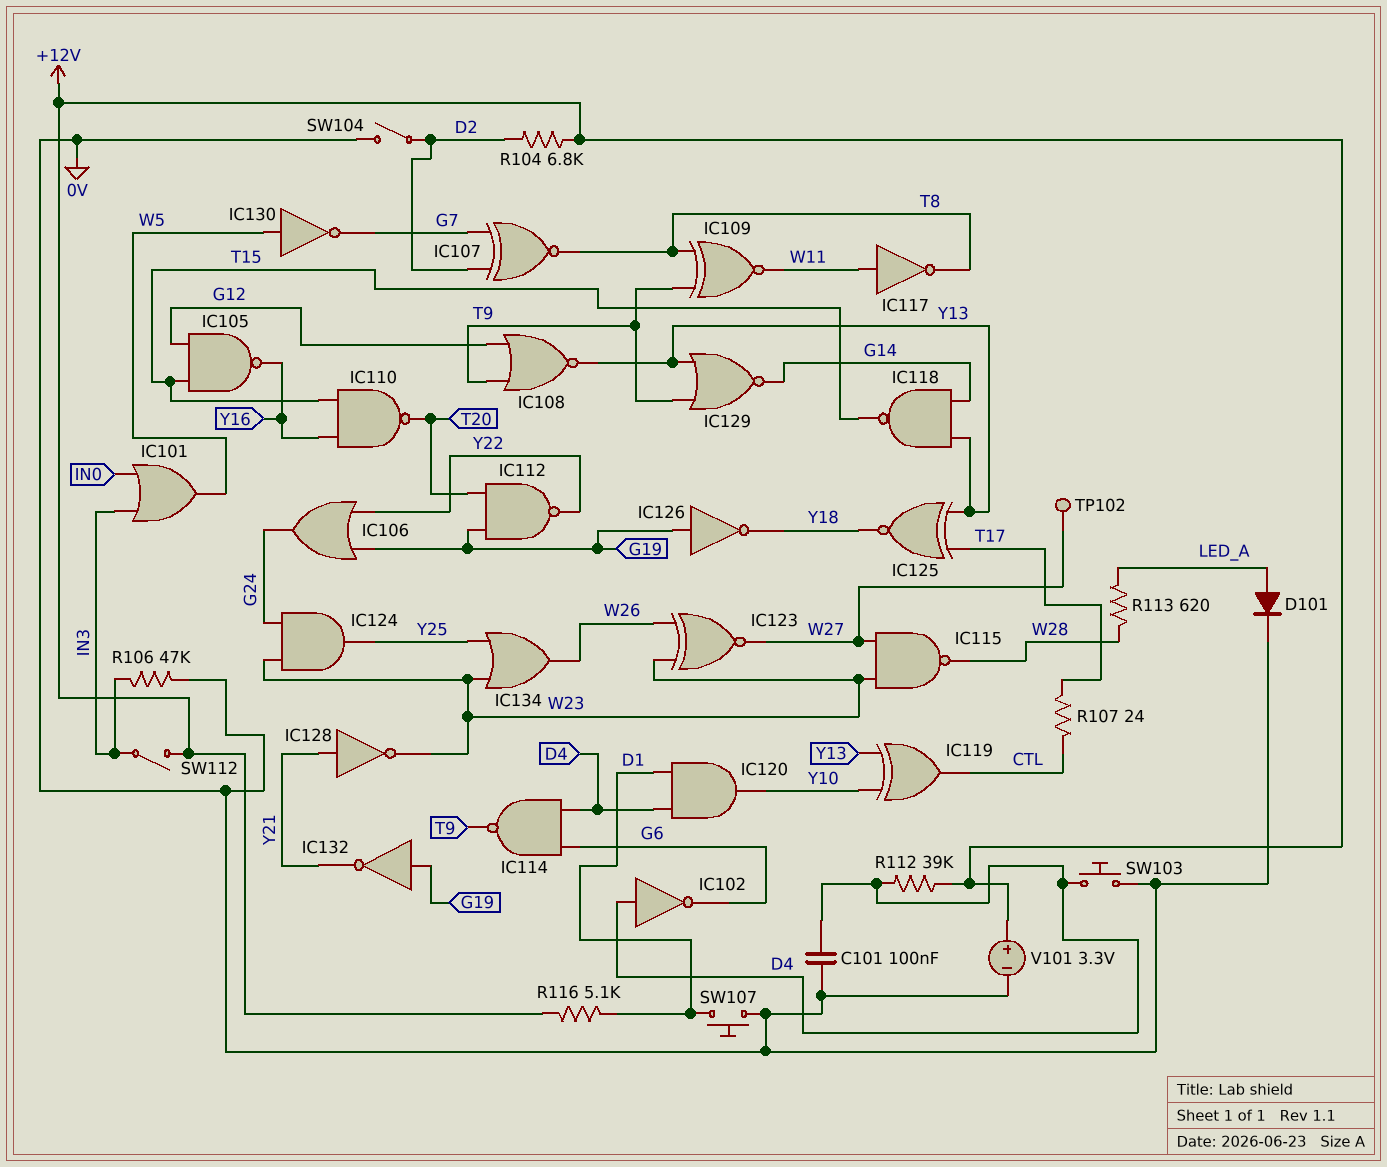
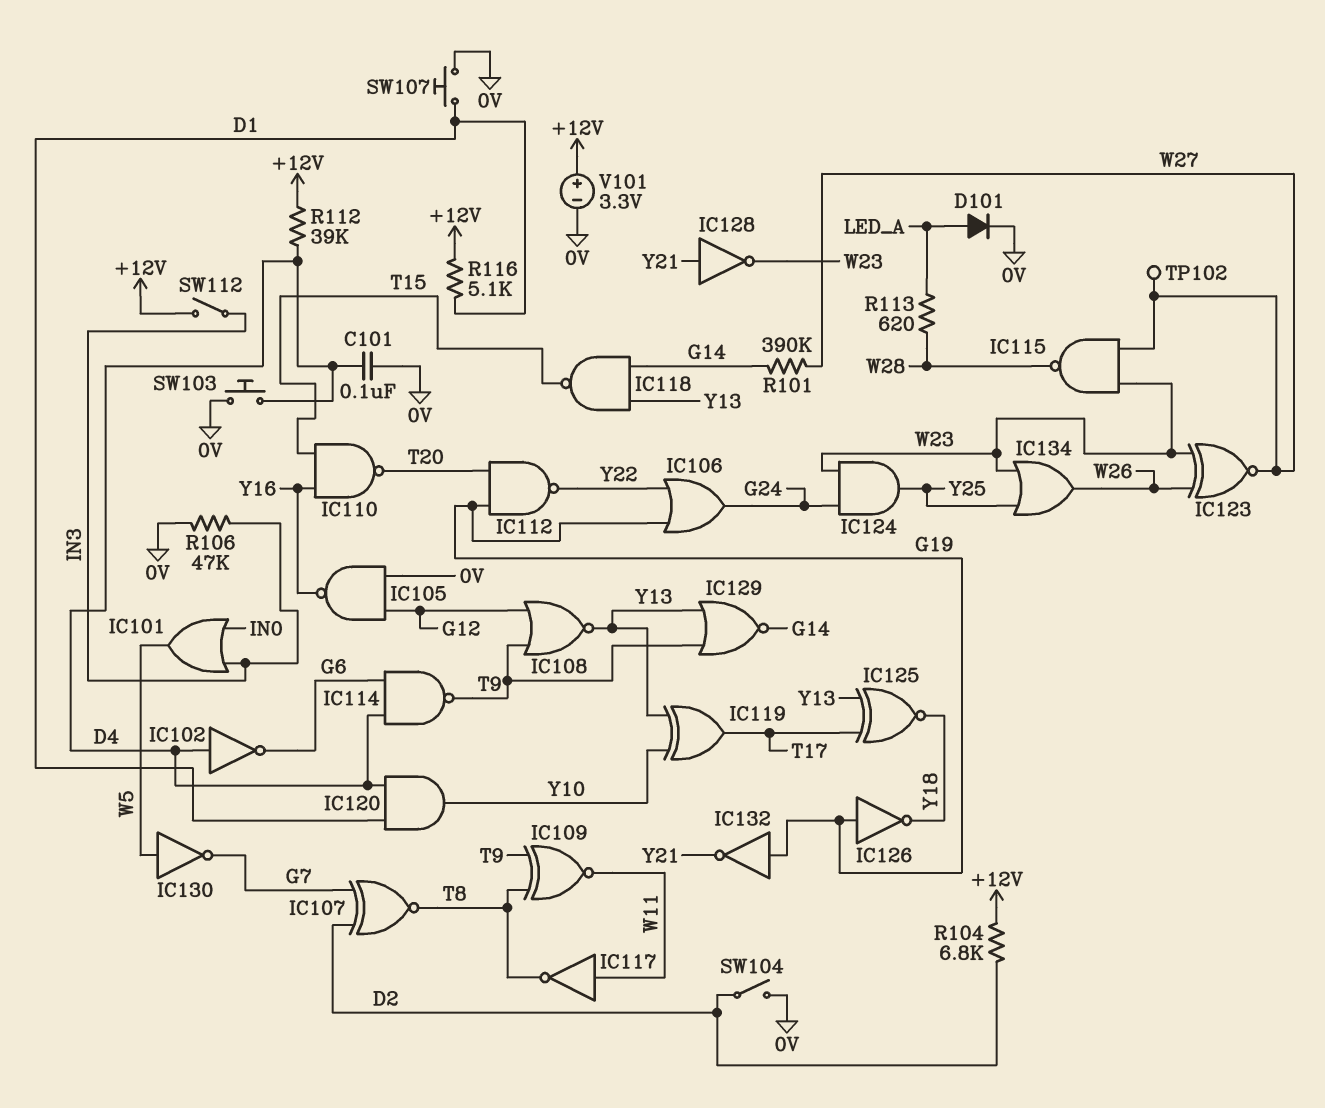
IC105: NAND (in G12, in T15, out Y16) -> NAND (in 0V, in G12, out Y16)
IC119: XOR (in Y10, in Y13, out CTL) -> XOR (in Y10, in Y13, out T17)
R101: none -> 390k (G14, W27)
R107: 24 (CTL, T17) -> none

